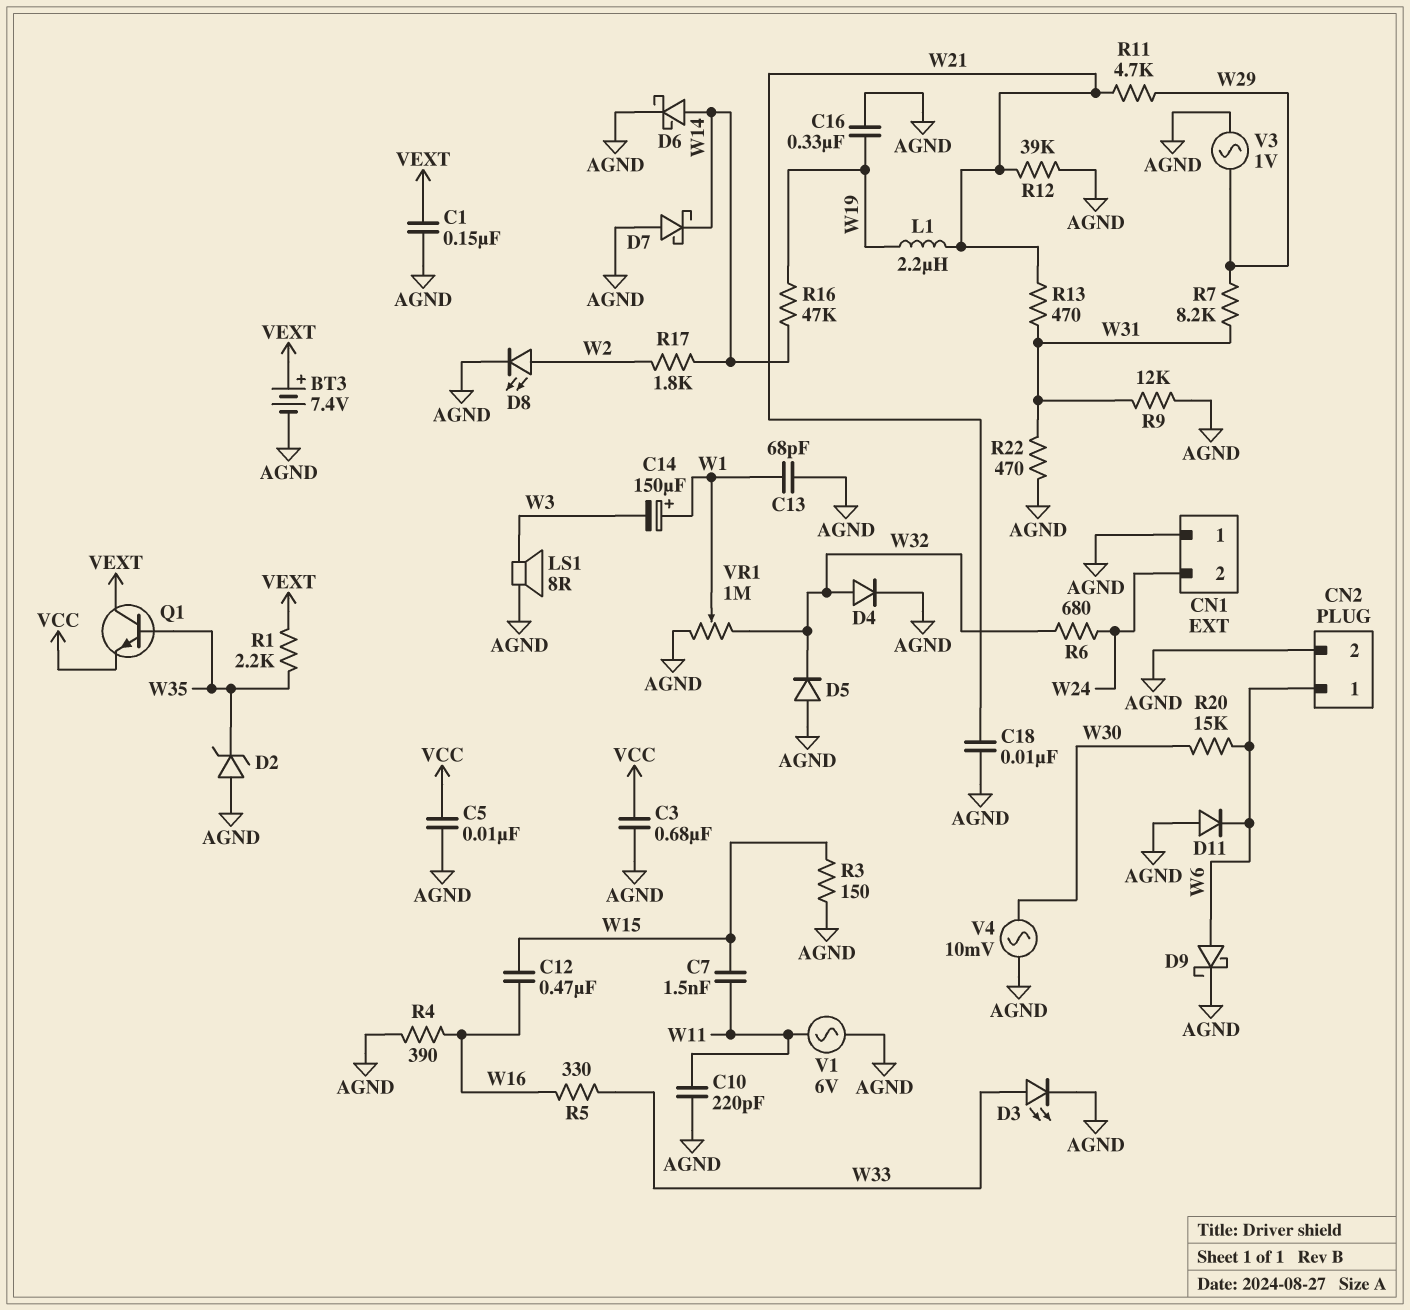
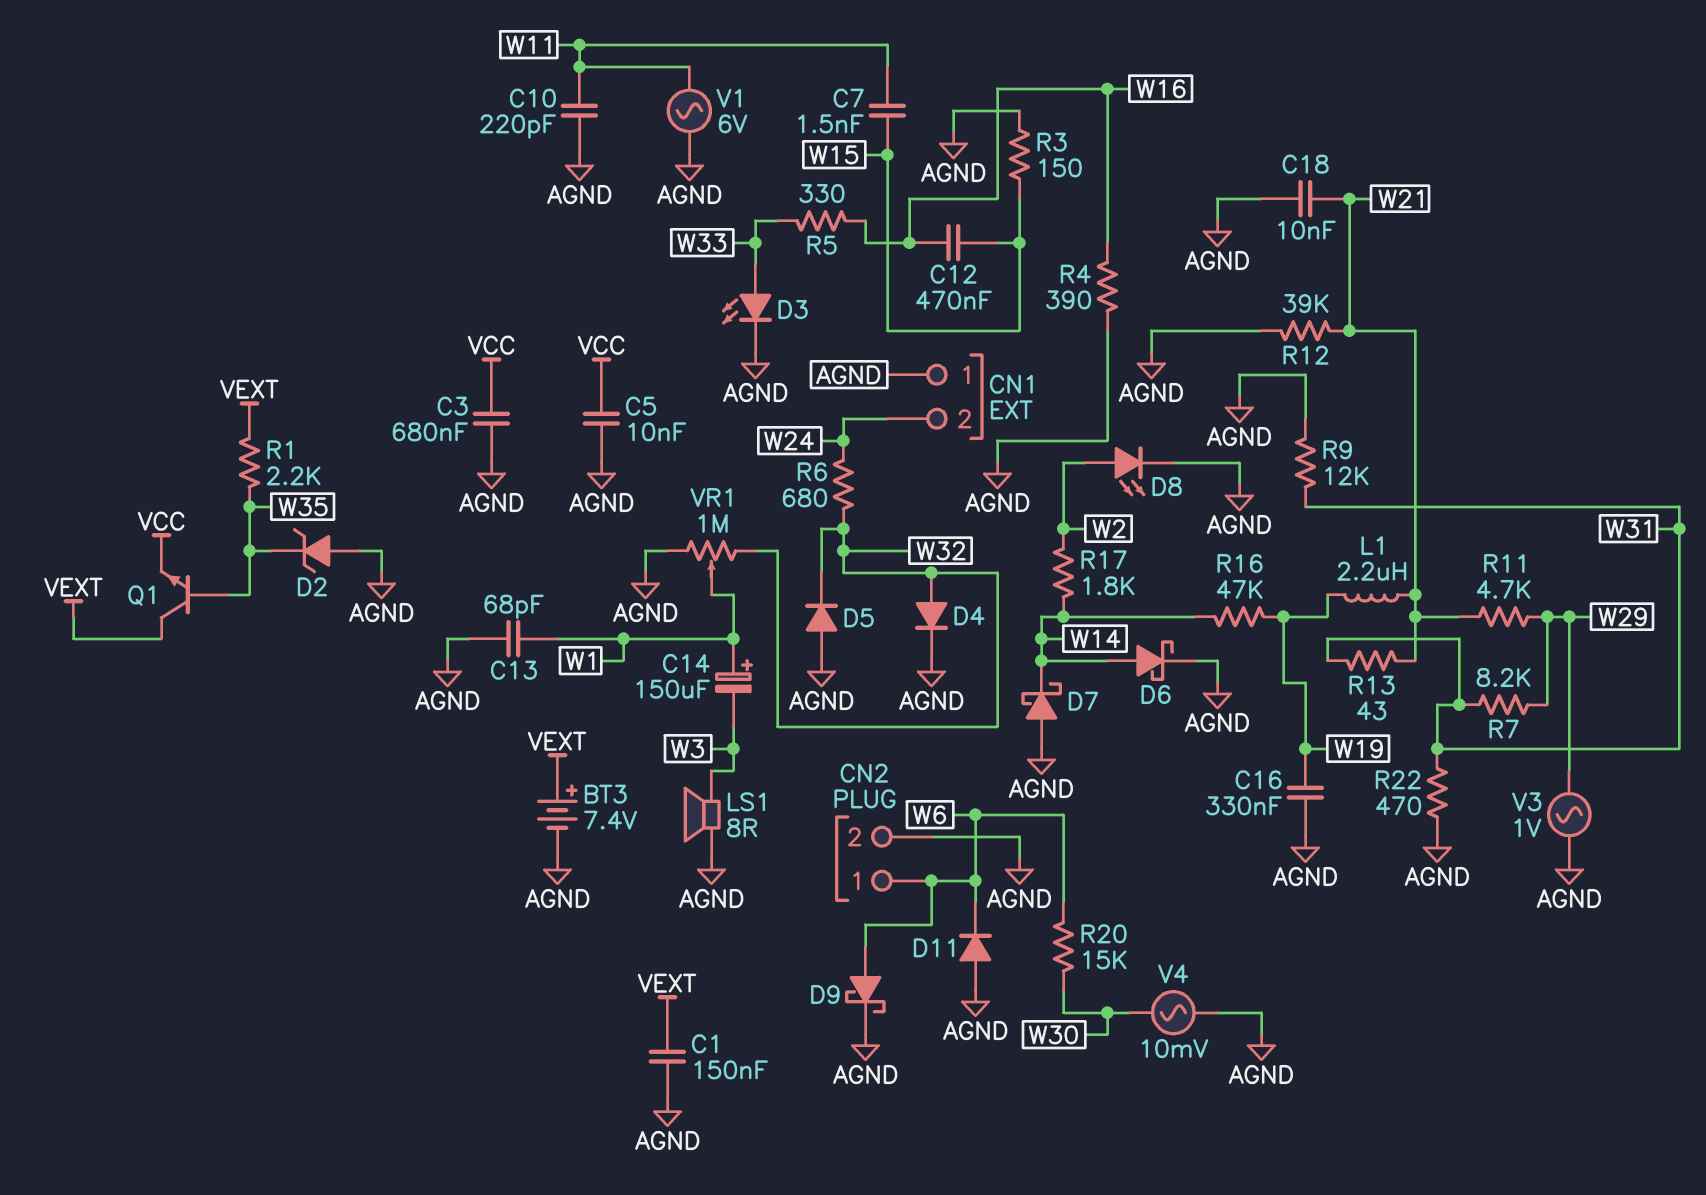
R13: 470 (W21, W31) -> 43 (W21, W31)

